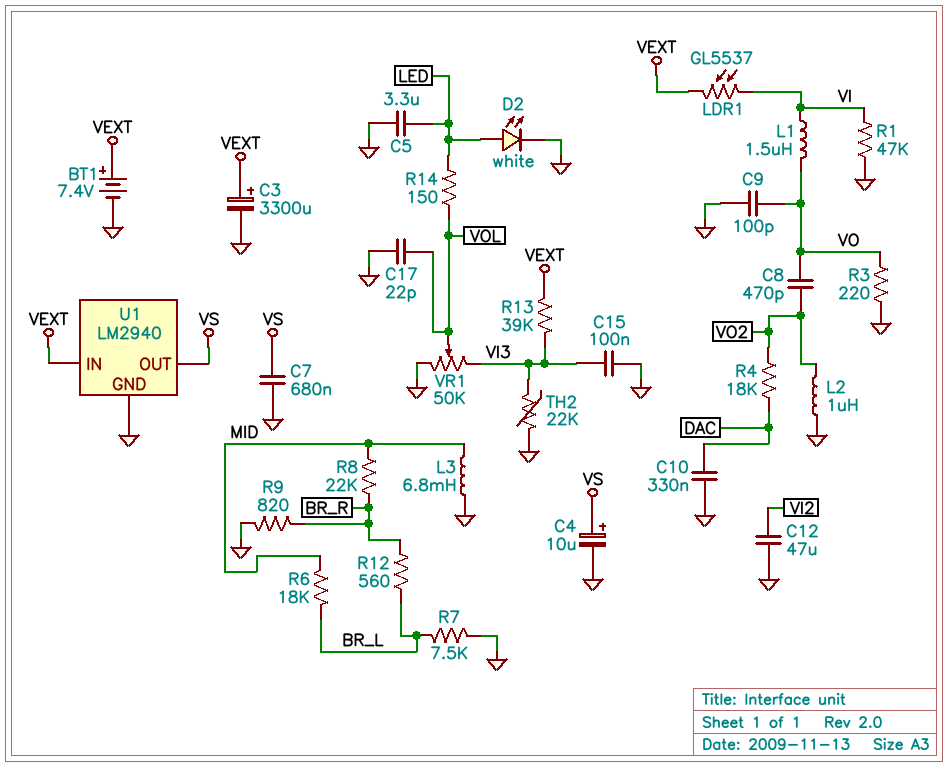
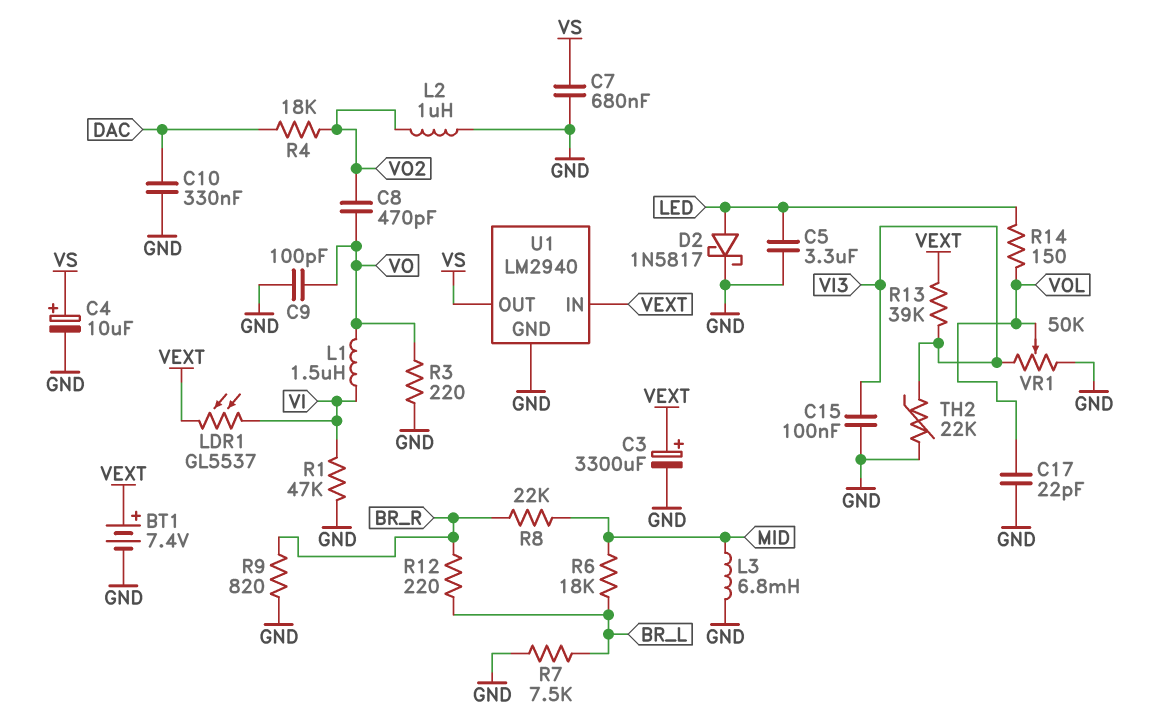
C12: 47uF (GND, VI2) -> none
D2: LED white (A LED, K GND) -> schottky 1N5817 (A LED, K GND)
R12: 560 (BR_L, BR_R) -> 220 (BR_L, BR_R)

